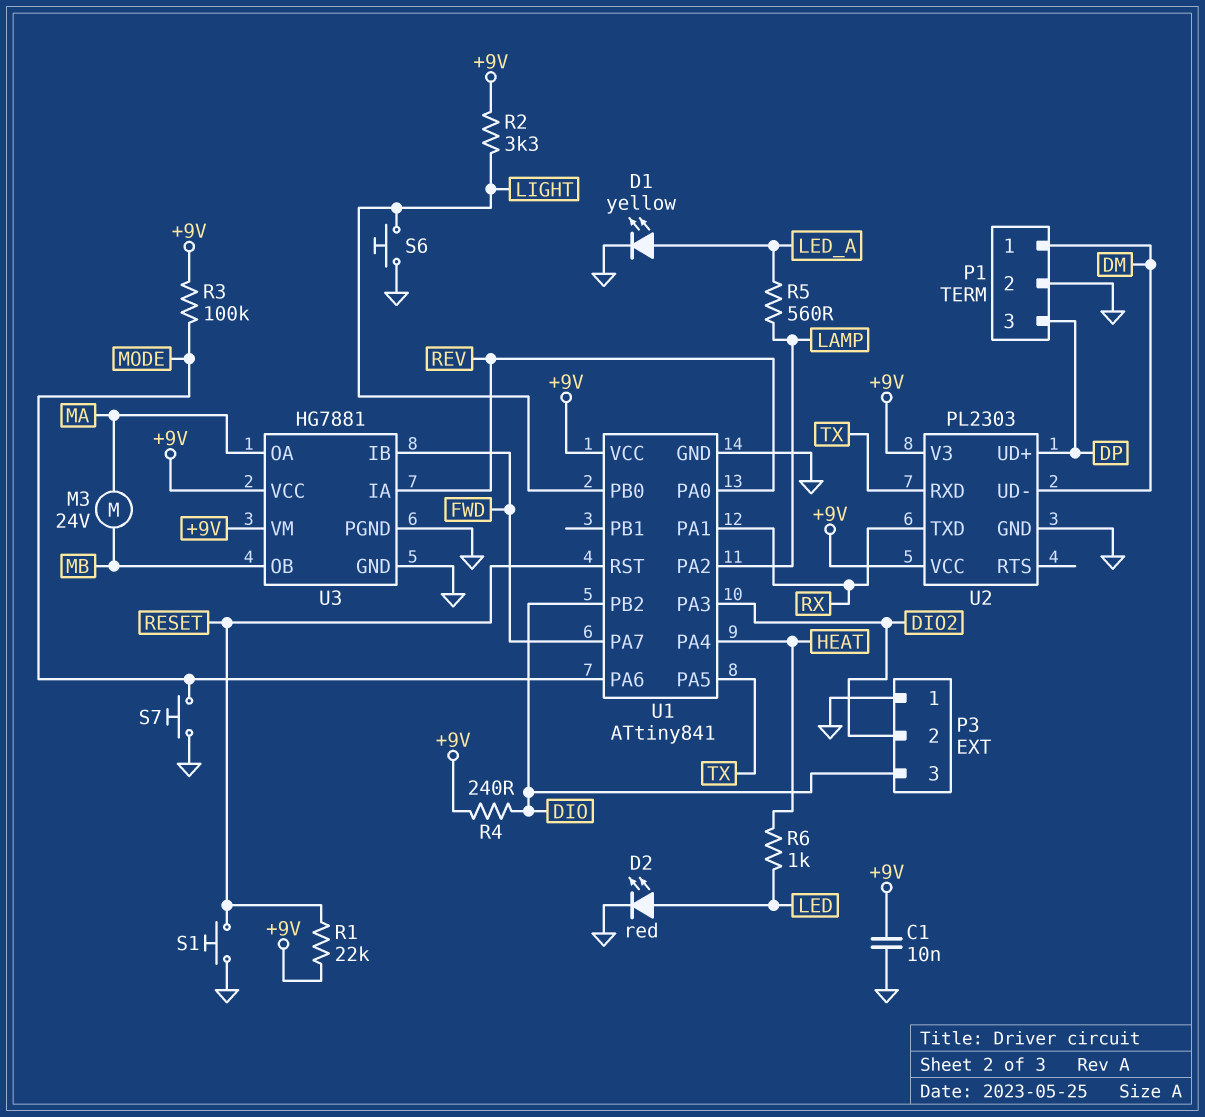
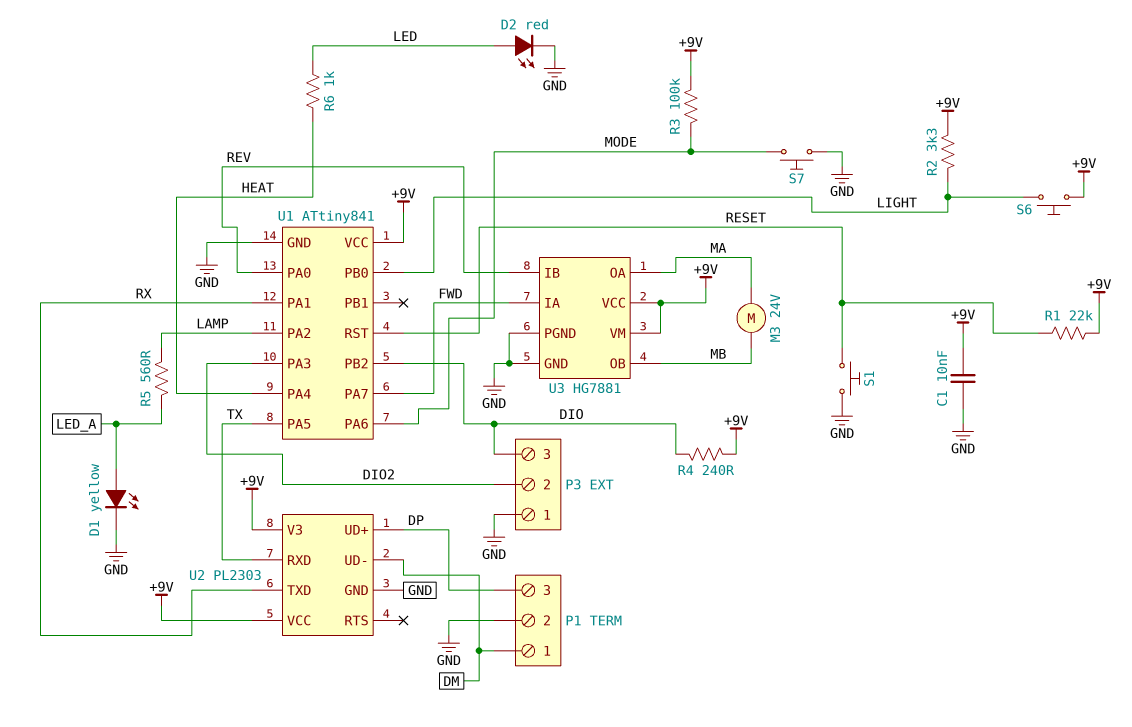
S6: button (GND, LIGHT) -> button (+9V, LIGHT)
U3 pin IA: REV -> FWD
U3 pin IB: FWD -> REV

